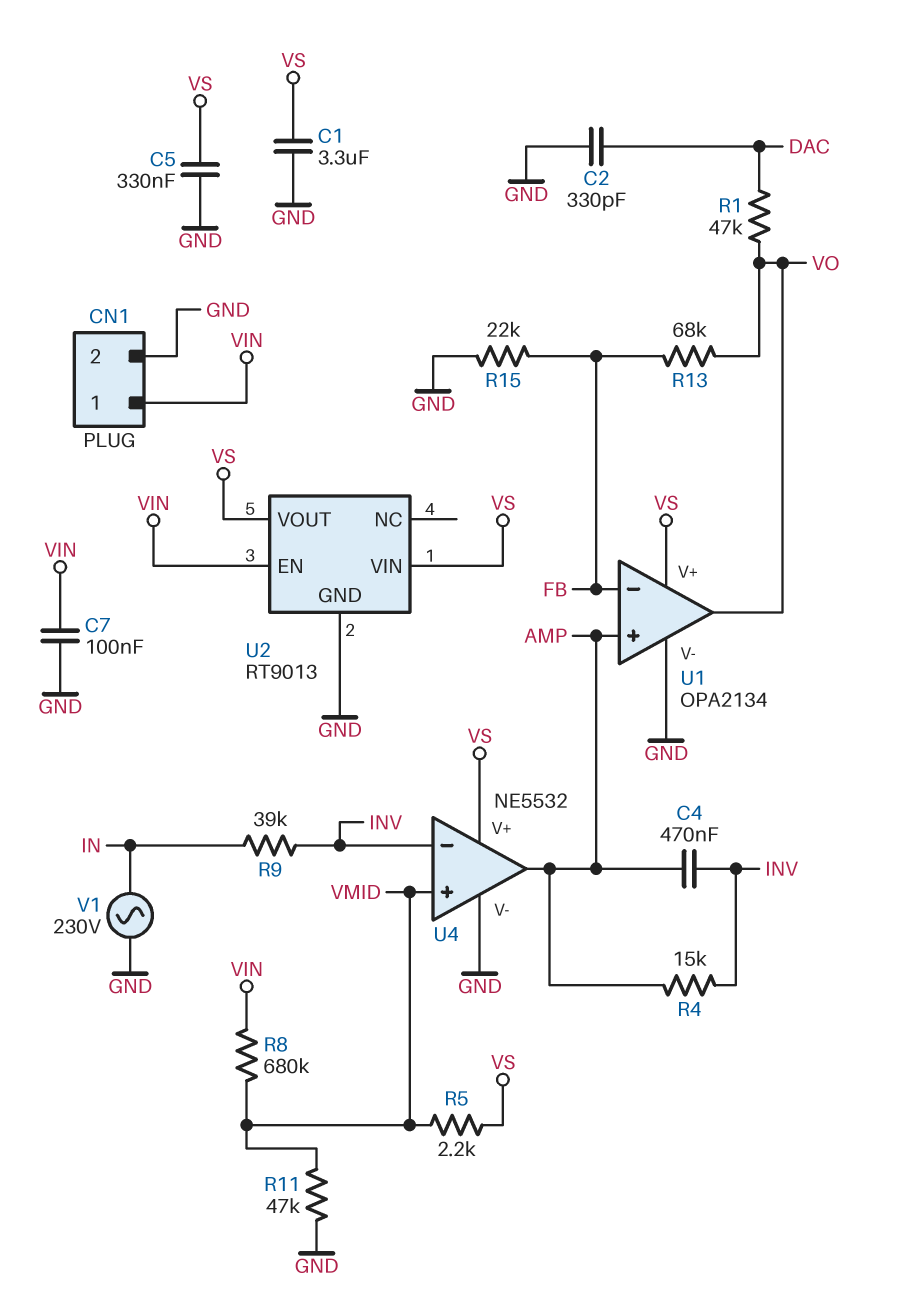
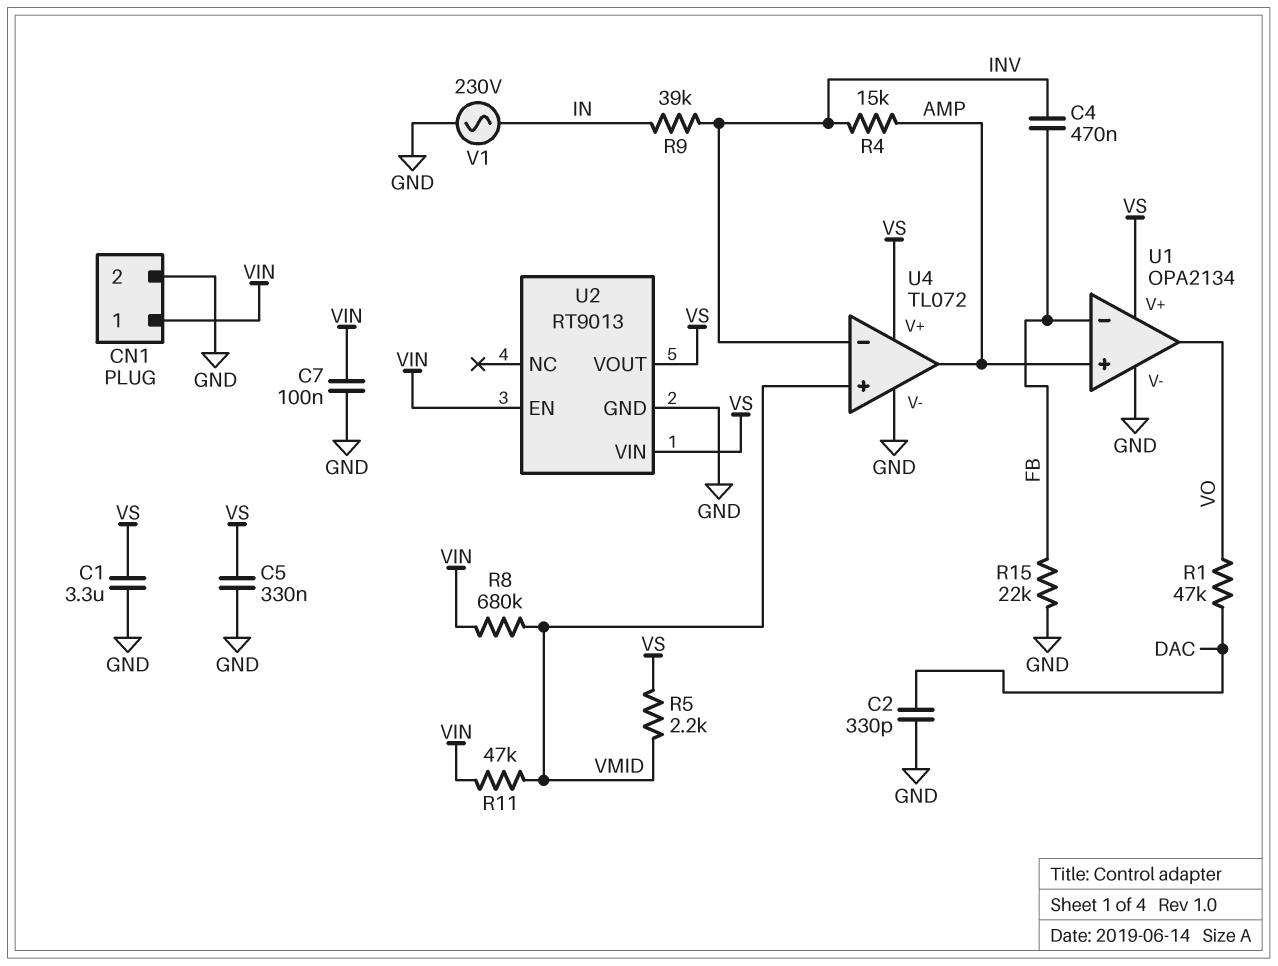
C4: 470nF (AMP, INV) -> 470nF (FB, INV)
R11: 47k (GND, VMID) -> 47k (VIN, VMID)
R13: 68k (FB, VO) -> none
U4: NE5532 -> TL072

